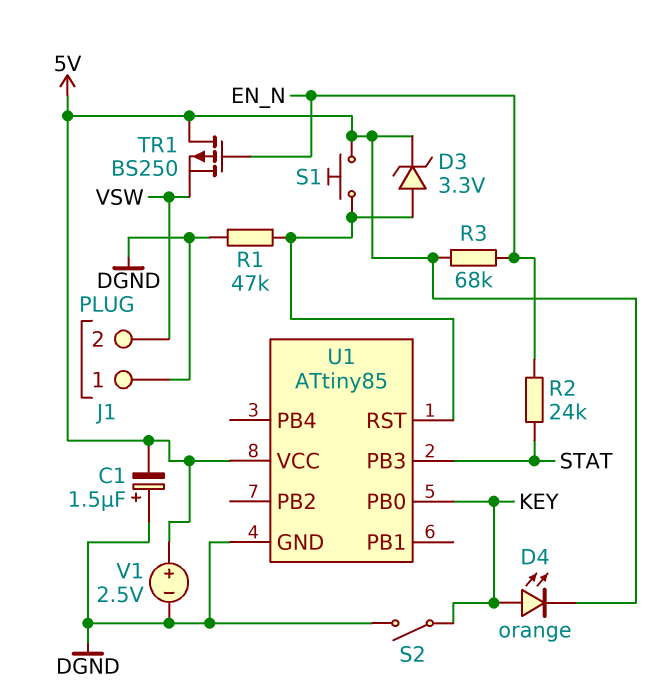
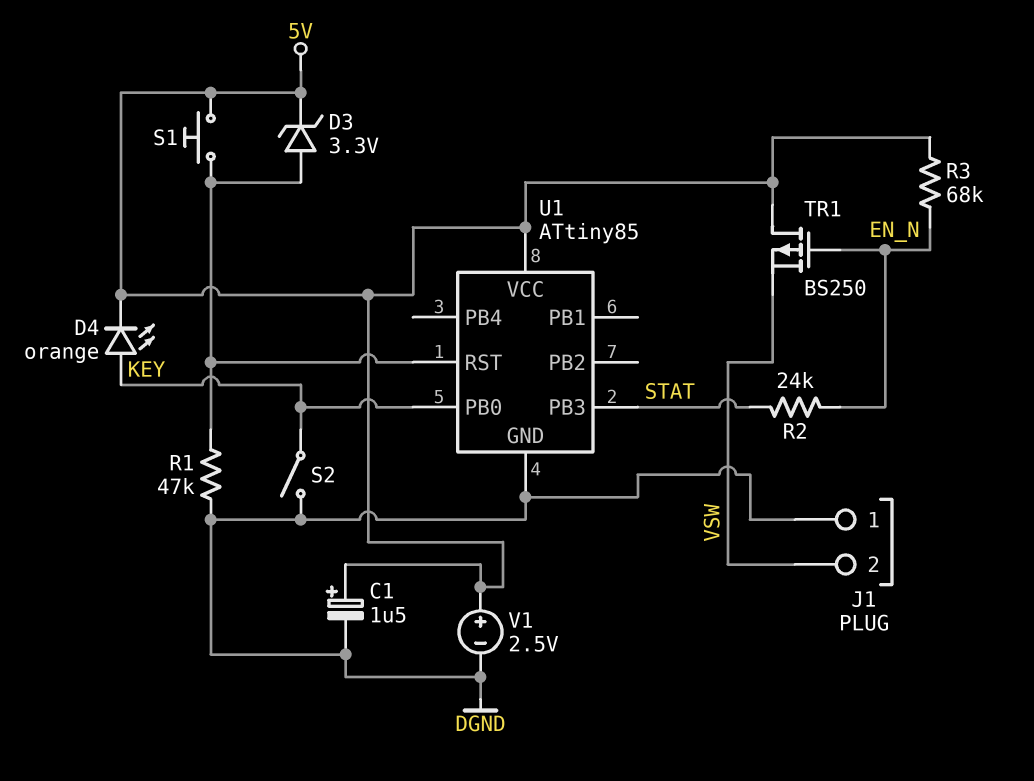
C1: 1.5uF (plus DGND, minus 5V) -> 1.5uF (plus 5V, minus DGND)

